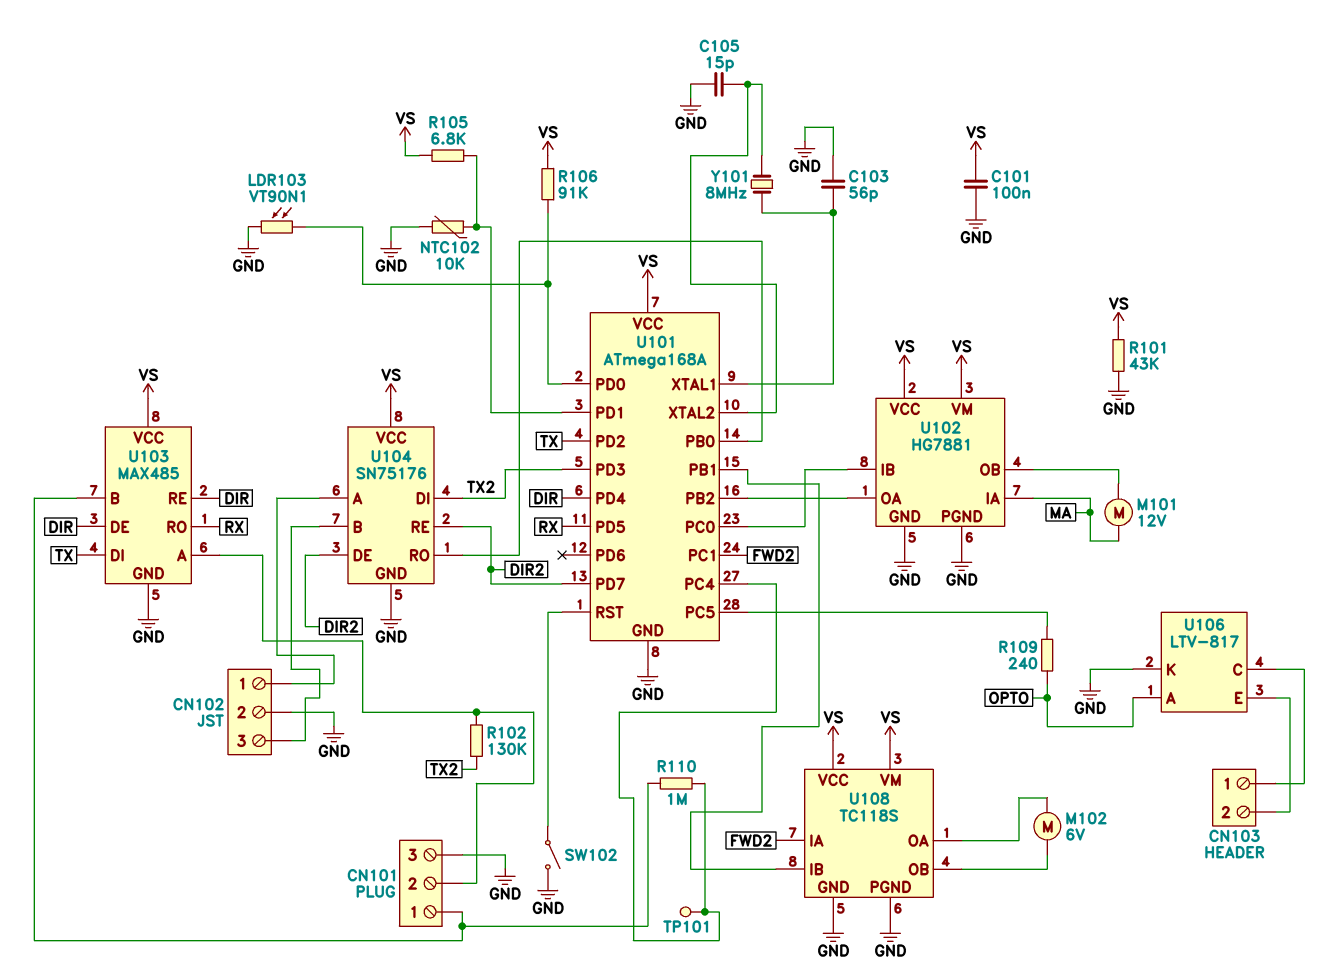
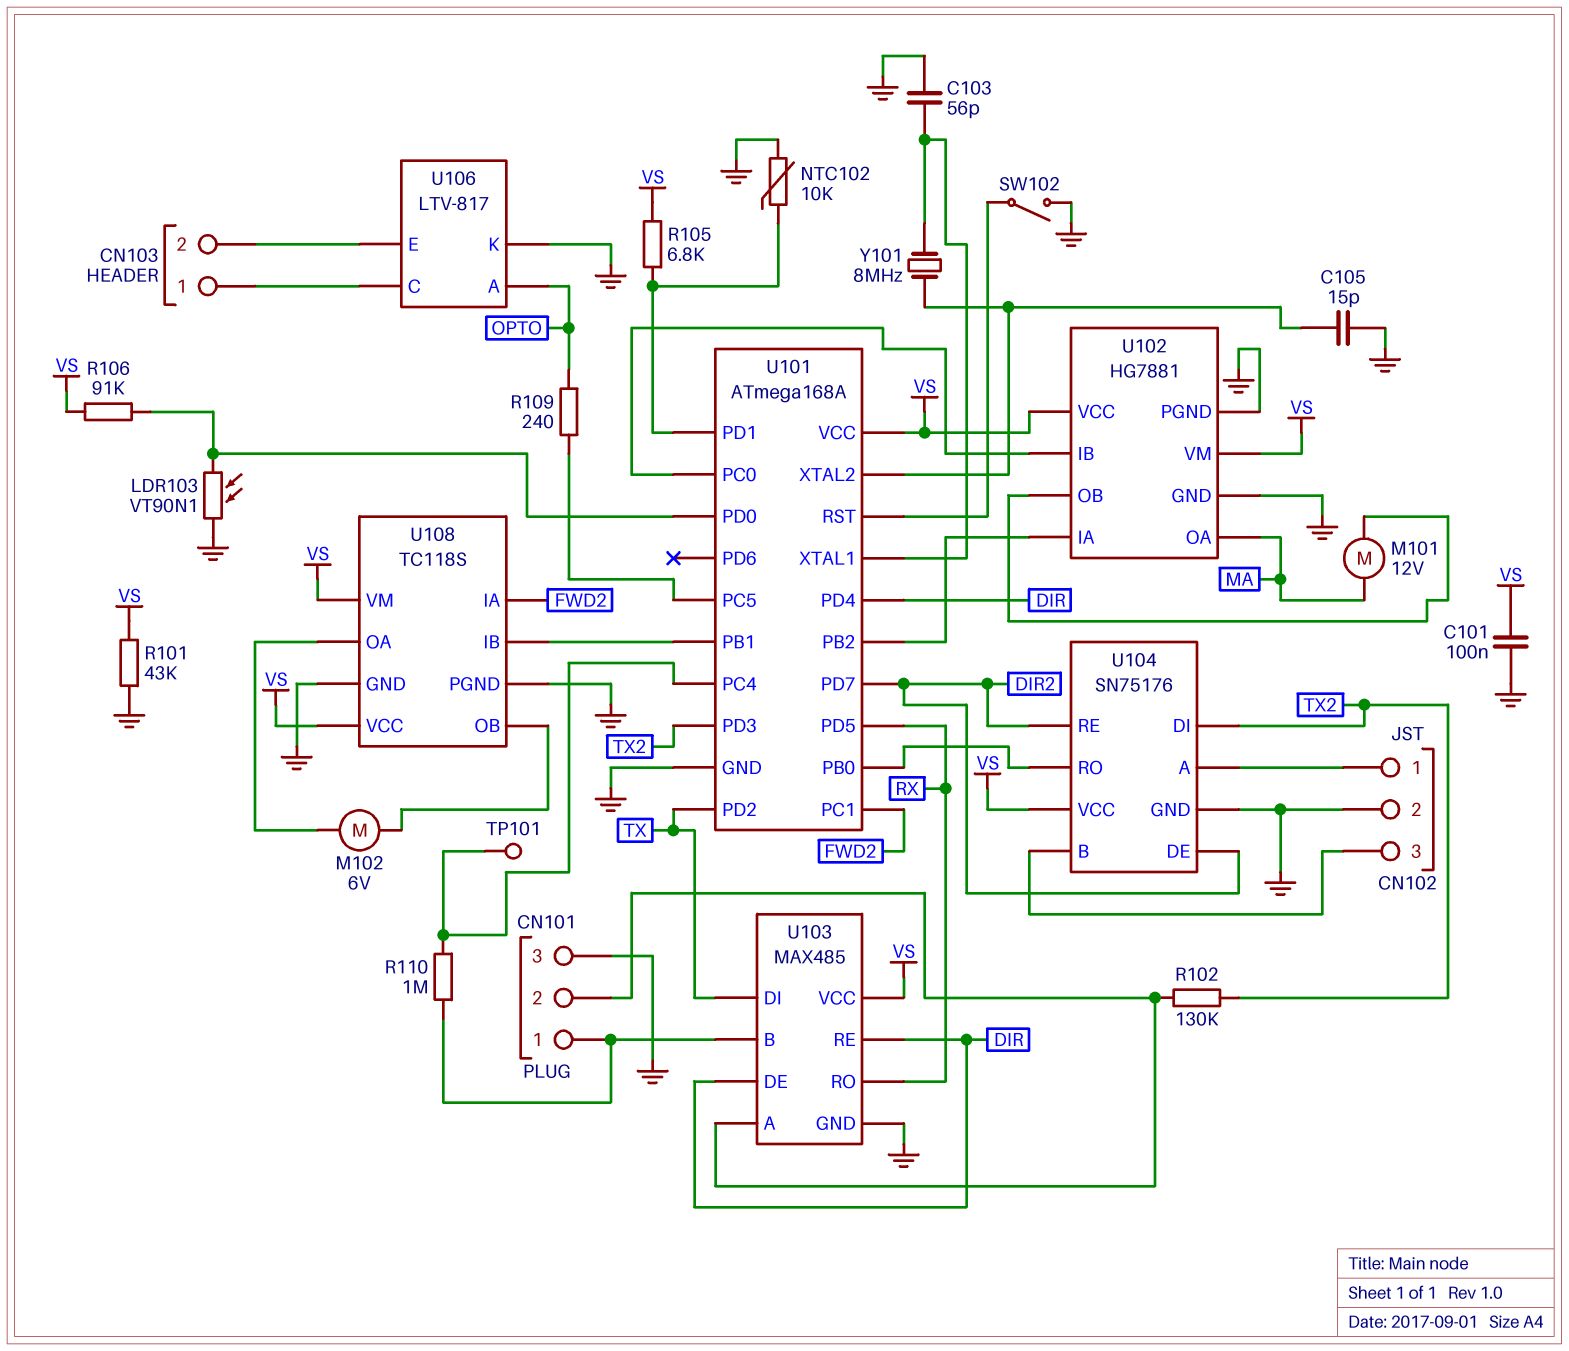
U102 pin IA: MA -> U101/PB2
U102 pin OA: U101/PB2 -> MA

